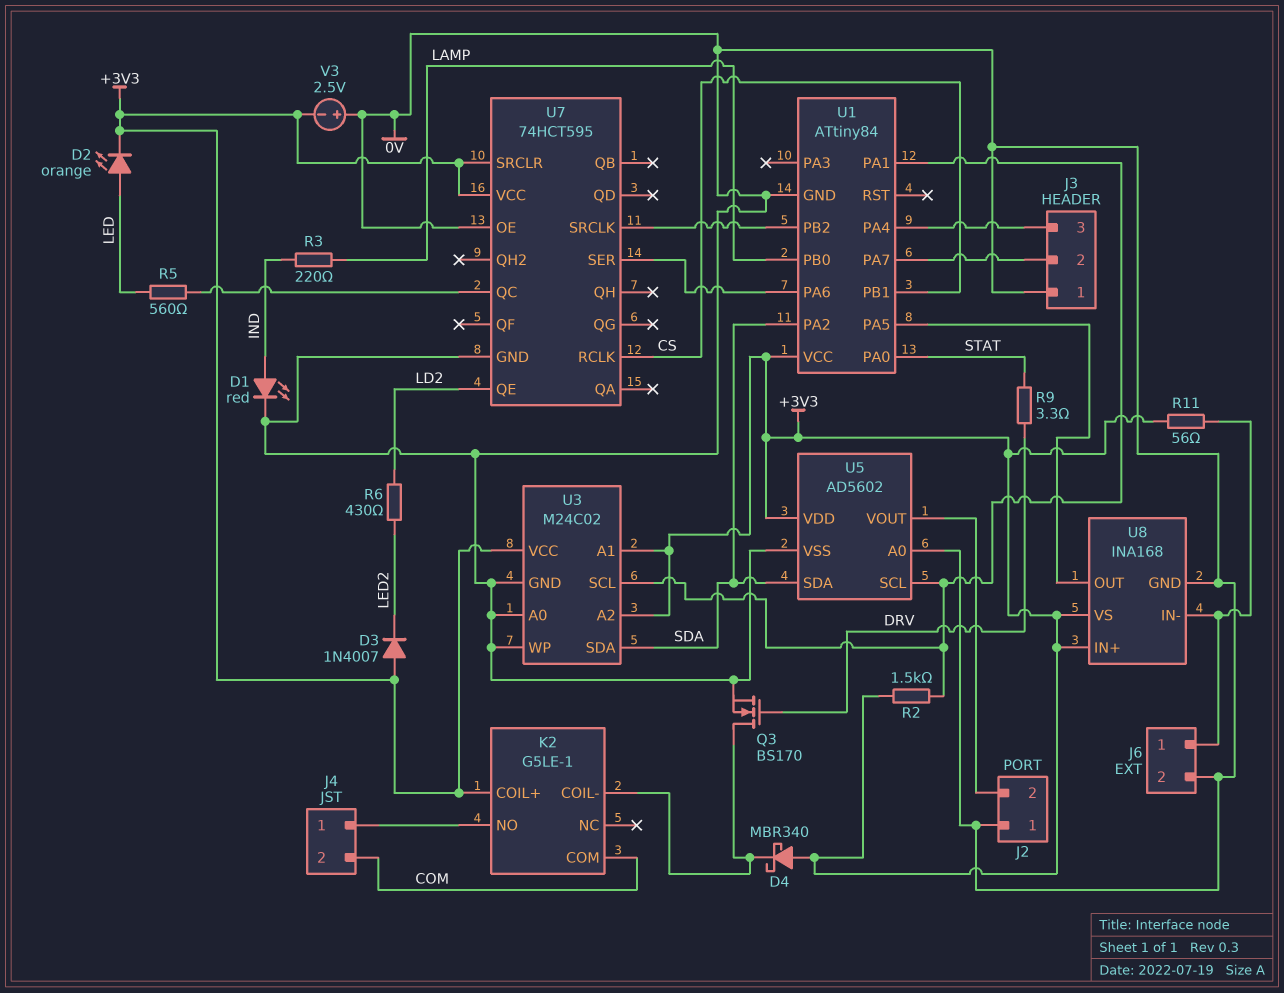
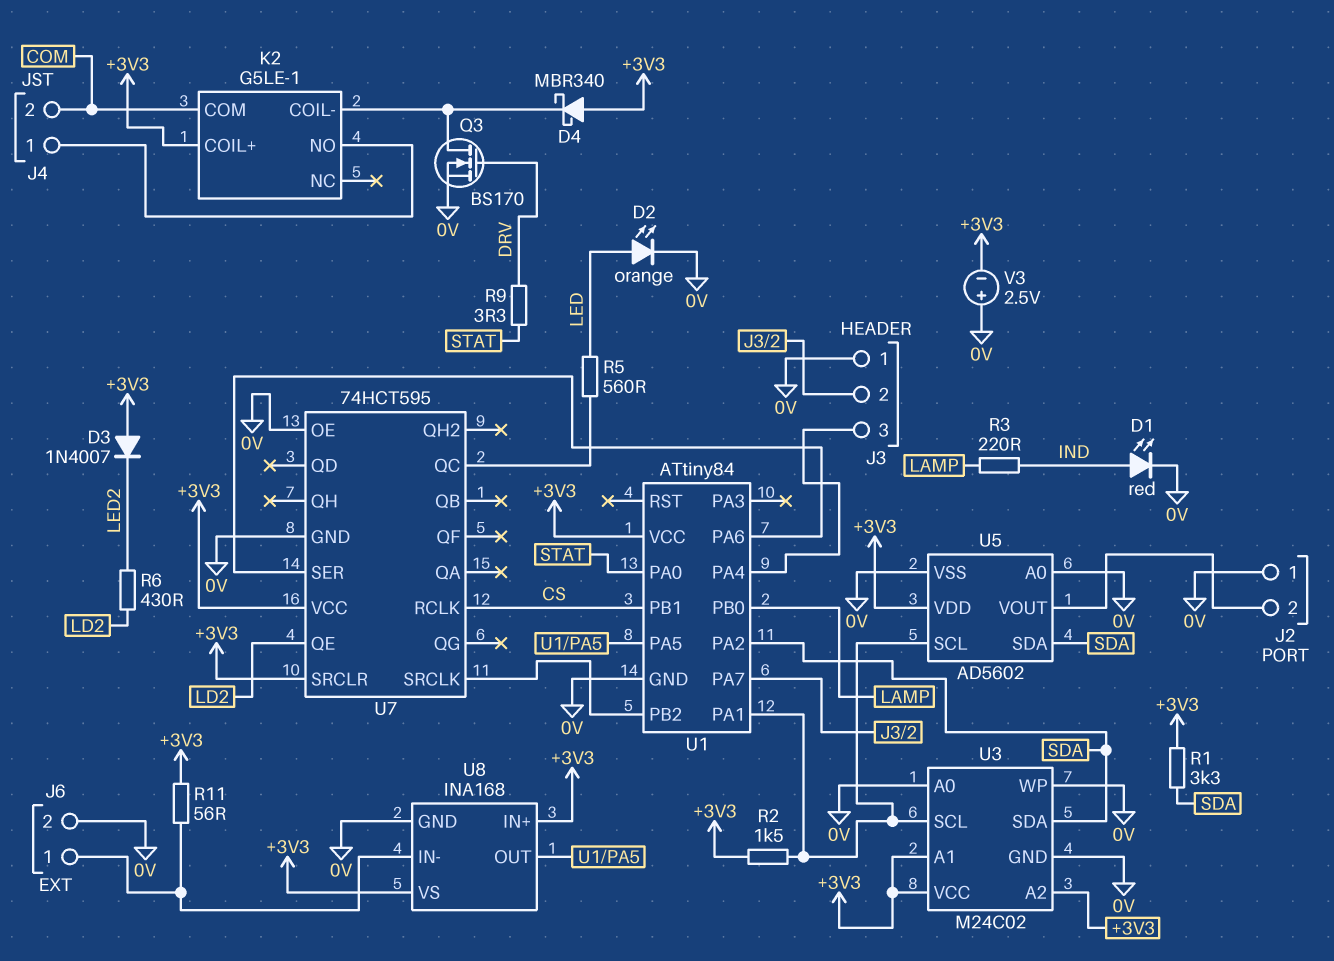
D2: LED orange (A LED, K +3V3) -> LED orange (A LED, K 0V)
R1: none -> 3.3k (+3V3, SDA)

